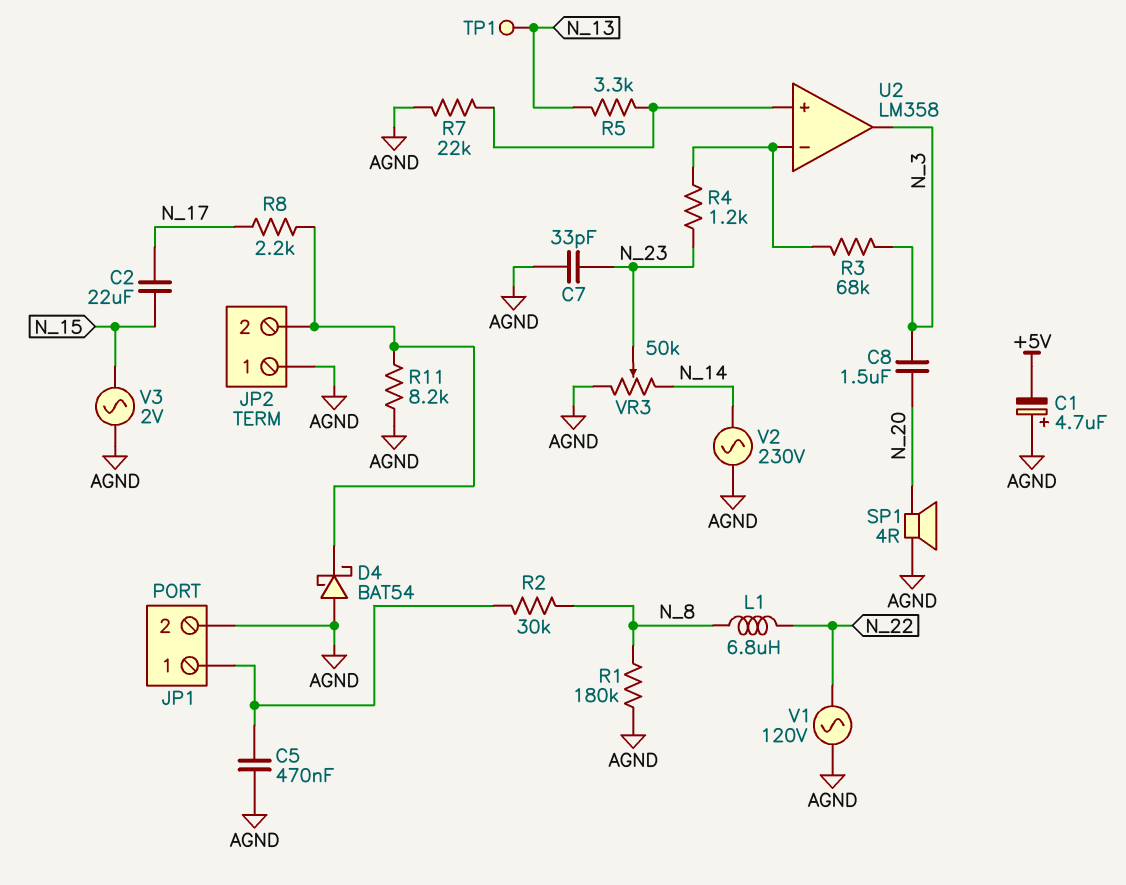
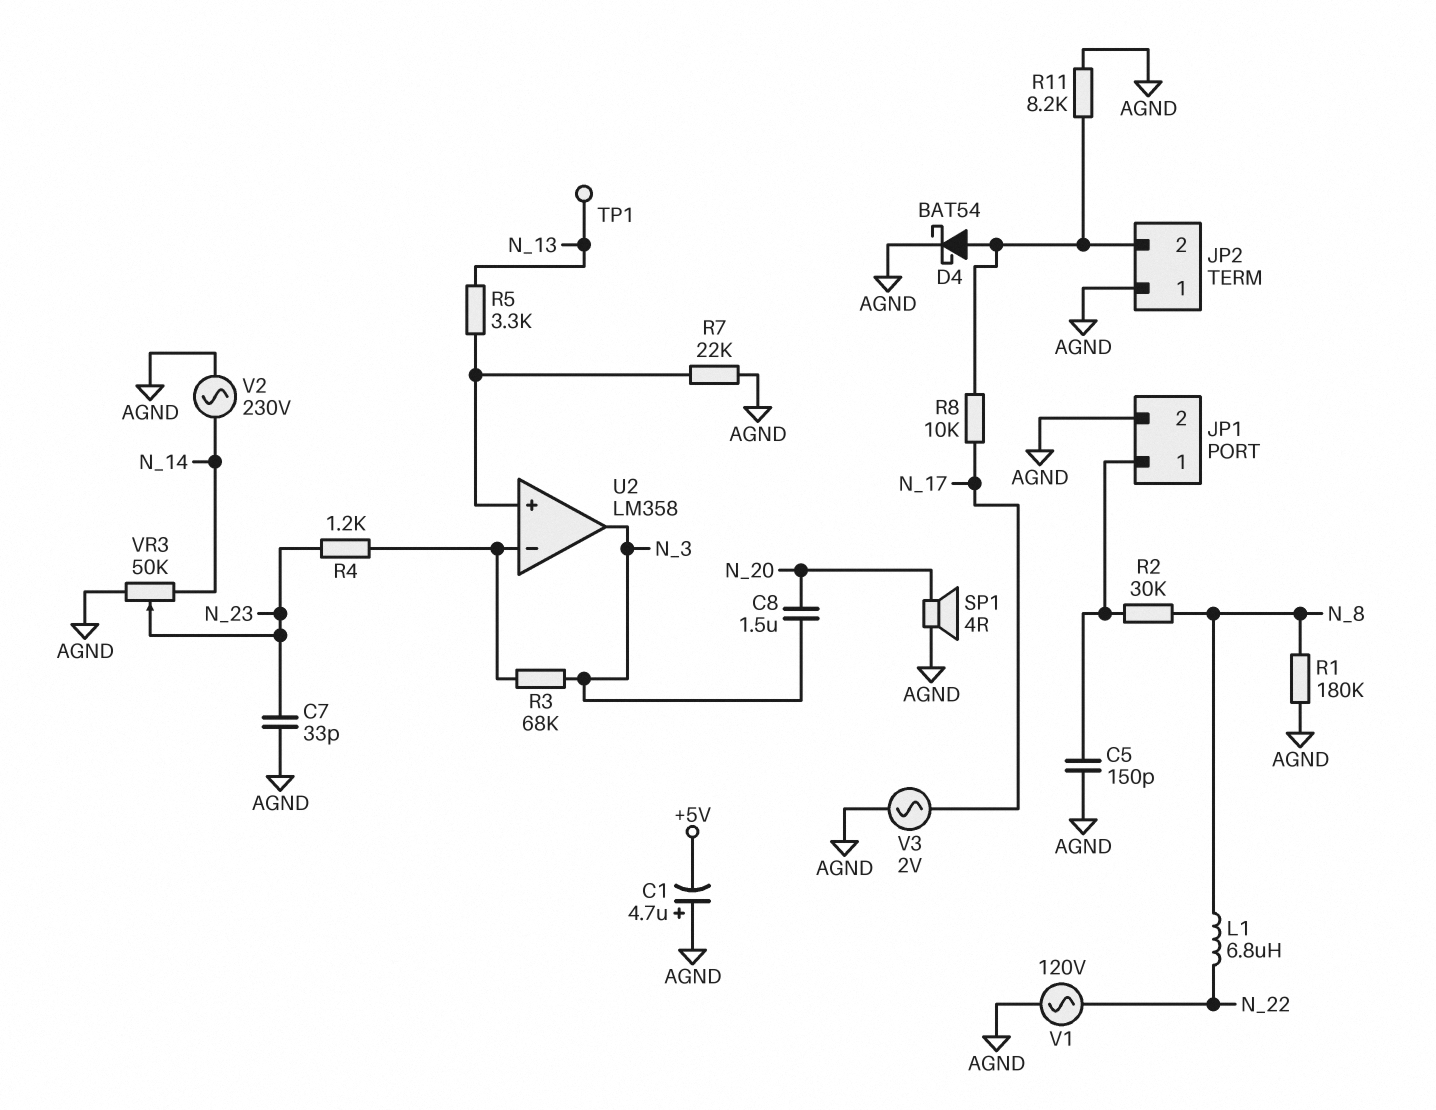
C2: 22uF (N_15, N_17) -> none
C5: 470nF (AGND, JP1/1) -> 150pF (AGND, JP1/1)
D4: schottky BAT54 (A AGND, K JP2/2) -> schottky BAT54 (A JP2/2, K AGND)
R8: 2.2k (JP2/2, N_17) -> 10k (JP2/2, N_17)
V3: AC 2V (AGND, N_15) -> AC 2V (AGND, N_17)

